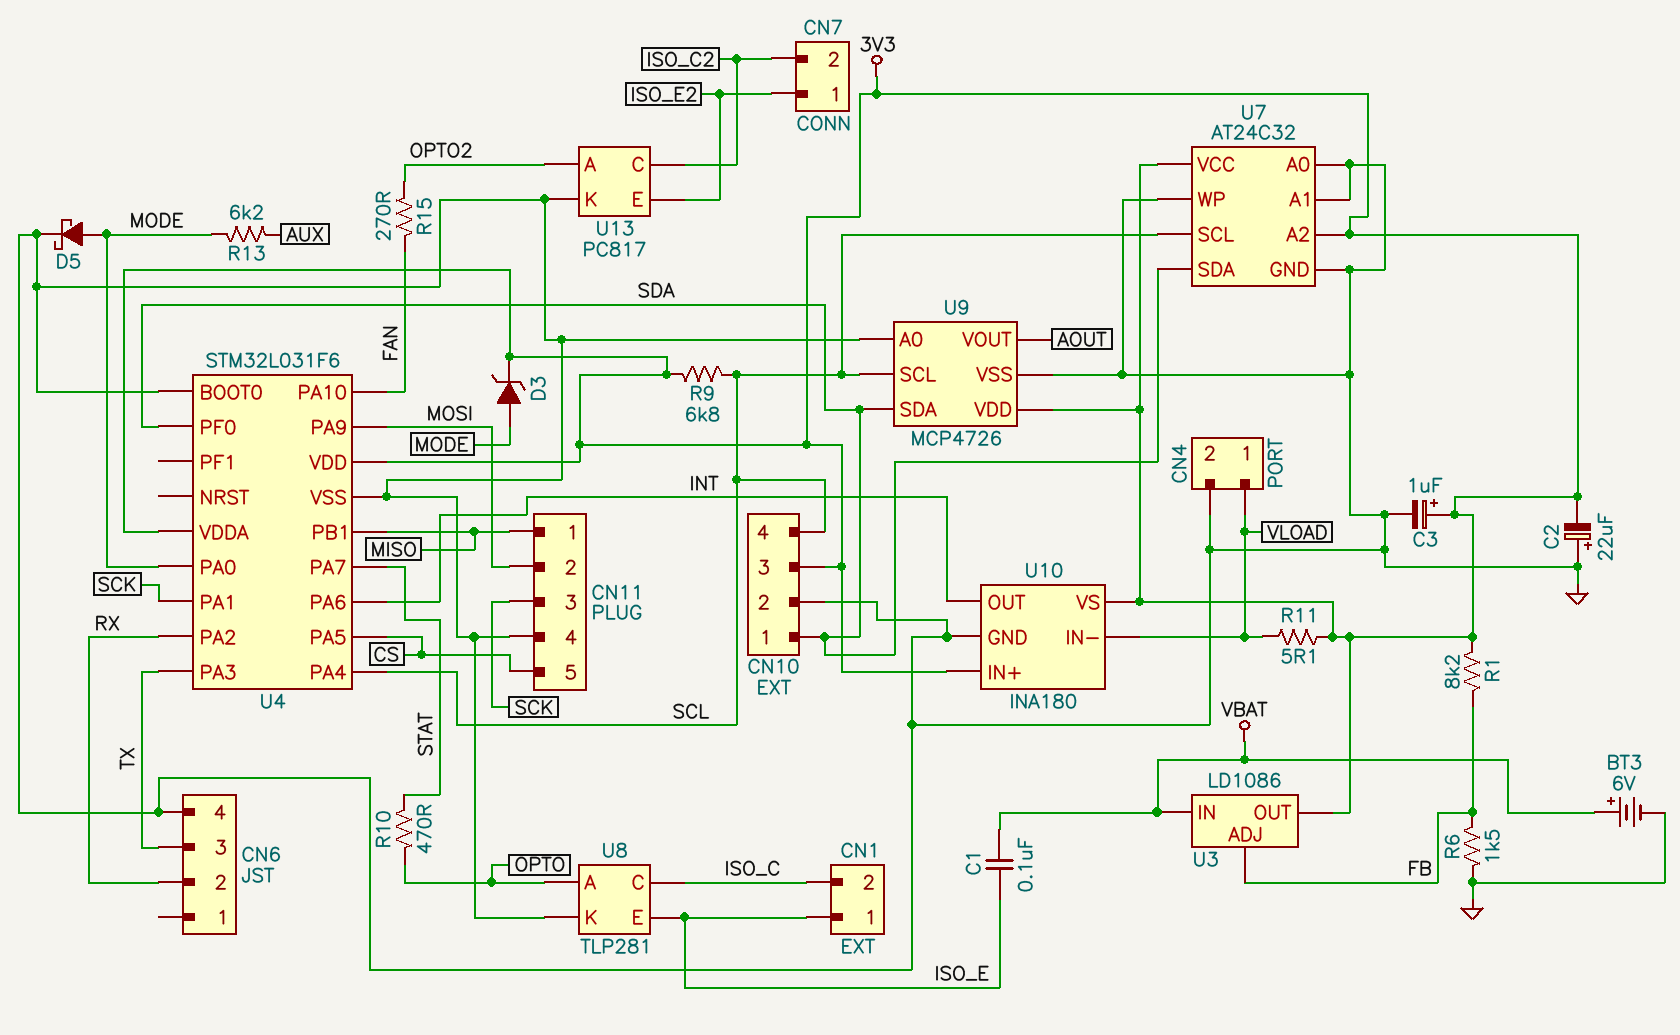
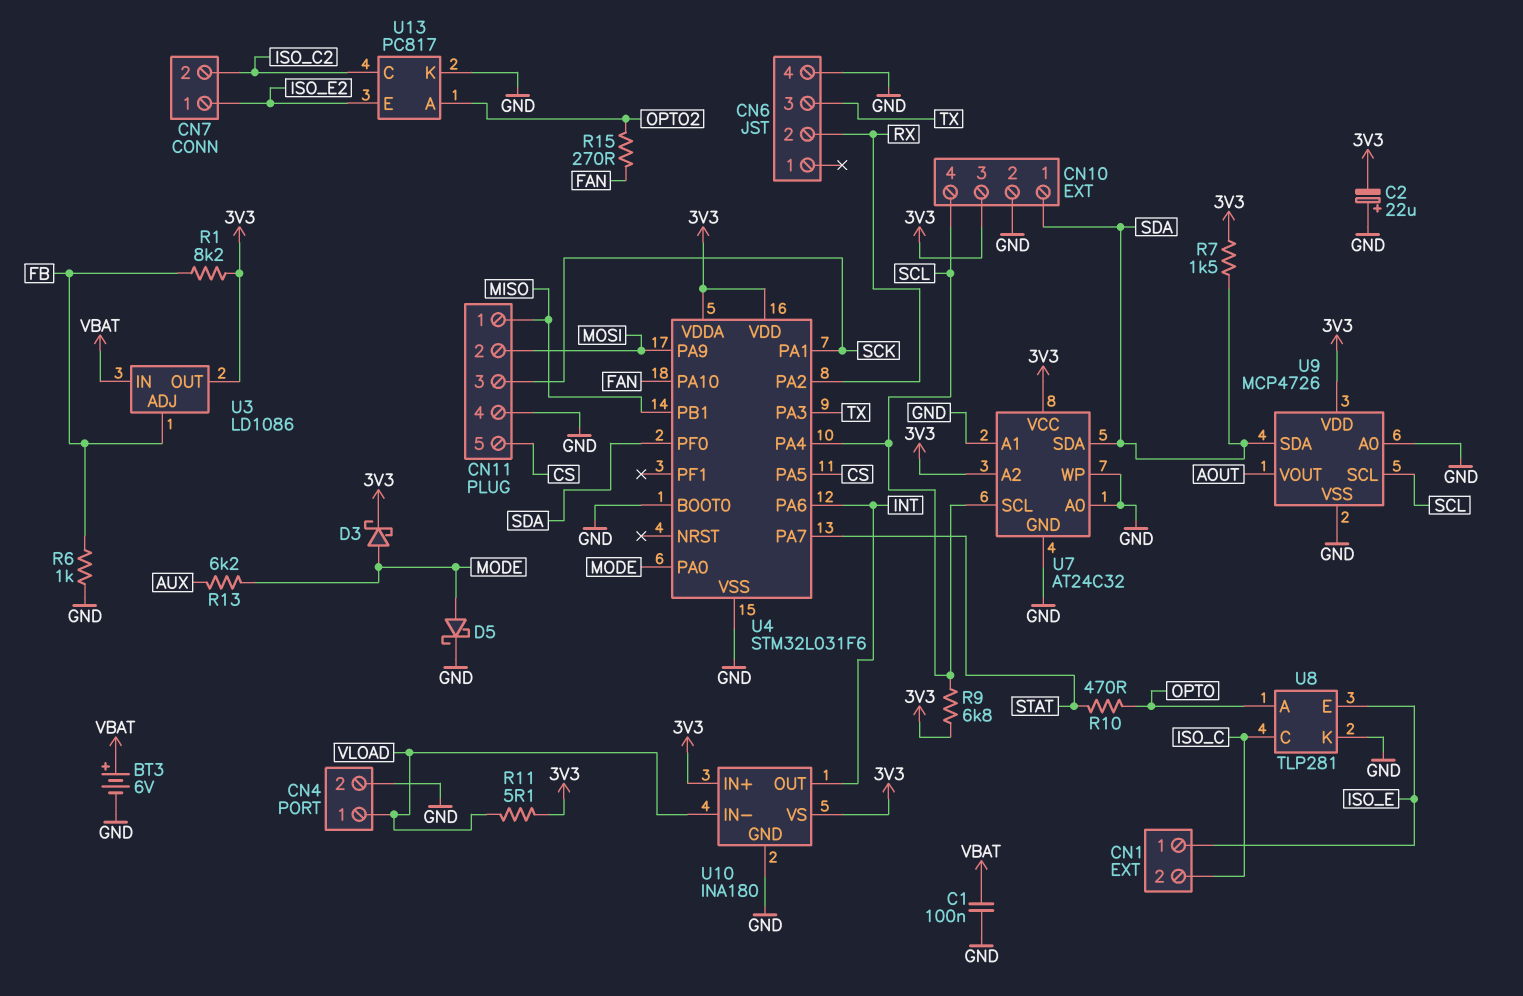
C1: 100nF (ISO_E, VBAT) -> 100nF (GND, VBAT)
C3: 1uF (plus 3V3, minus GND) -> none
D3: zener (A MODE, K 3V3) -> schottky (A MODE, K 3V3)
R6: 1.5k (FB, GND) -> 1k (FB, GND)
R7: none -> 1.5k (3V3, SDA)

